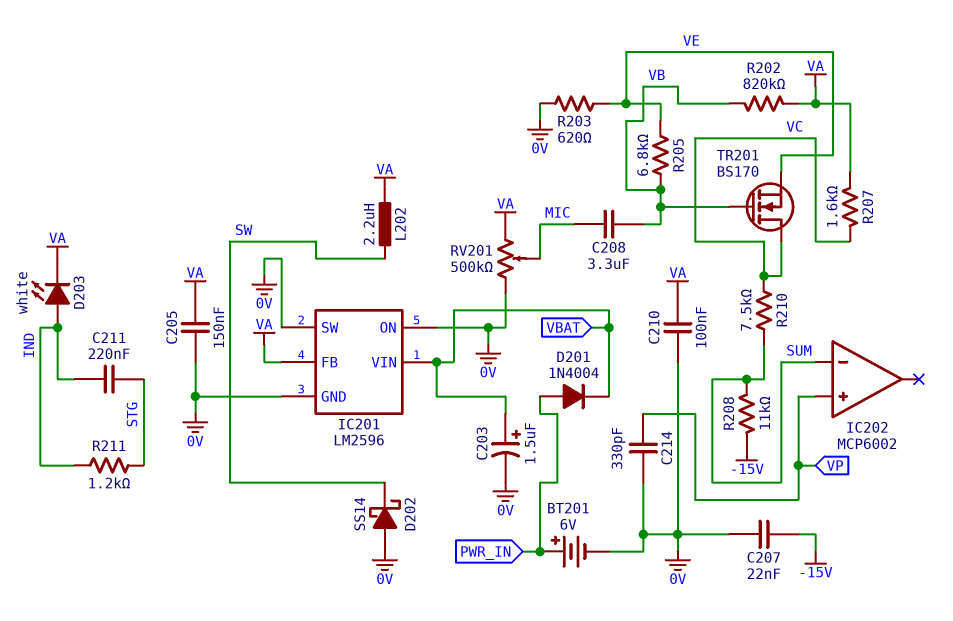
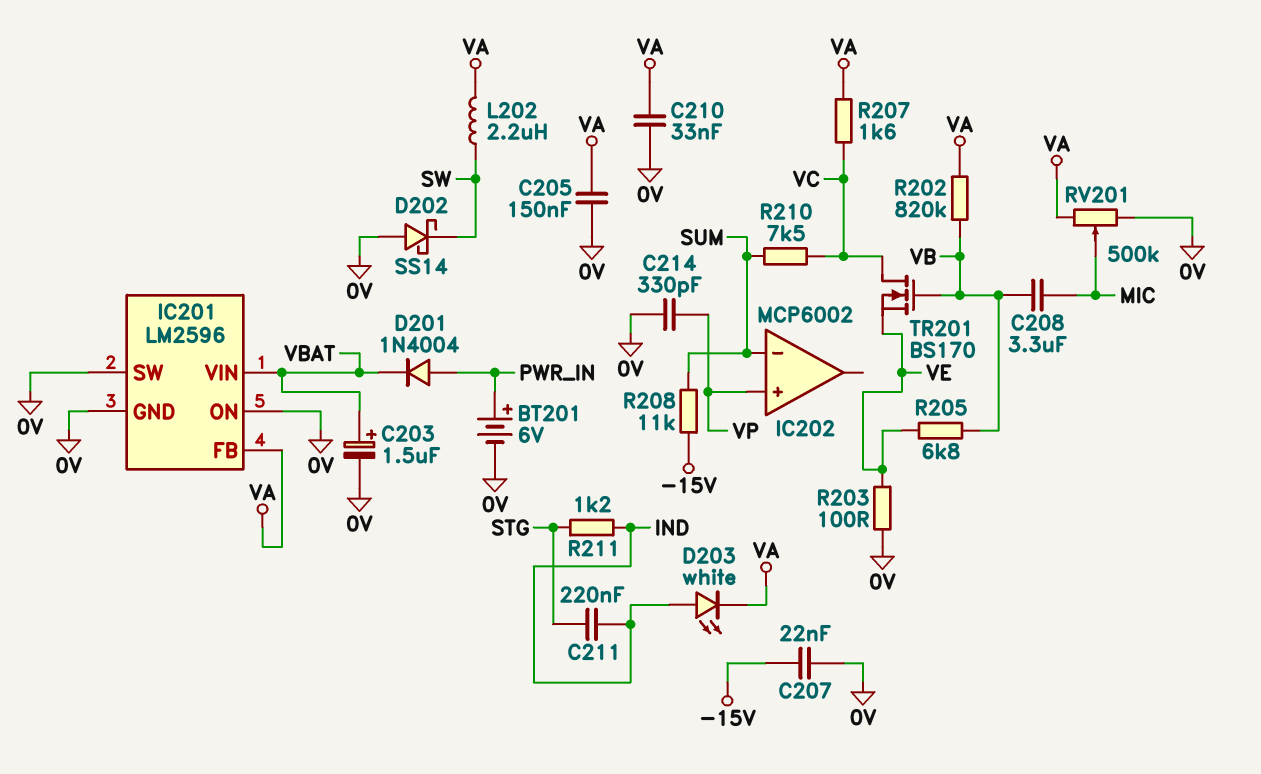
C210: 100nF (0V, VA) -> 33nF (0V, VA)
R203: 620 (0V, VE) -> 100 (0V, VE)

